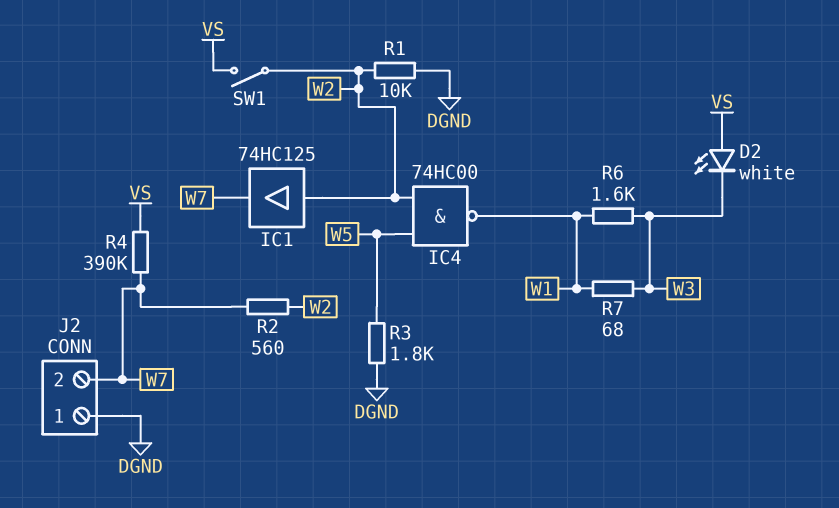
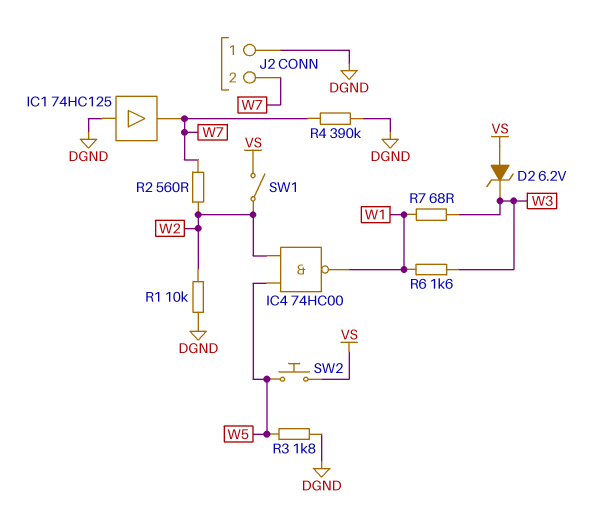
D2: LED white (A VS, K W3) -> zener 6.2V (A VS, K W3)
IC1: buffer 74HC125 (in W2, out W7) -> buffer 74HC125 (in DGND, out W7)
R4: 390k (VS, W7) -> 390k (DGND, W7)
SW2: none -> button (VS, W5)

